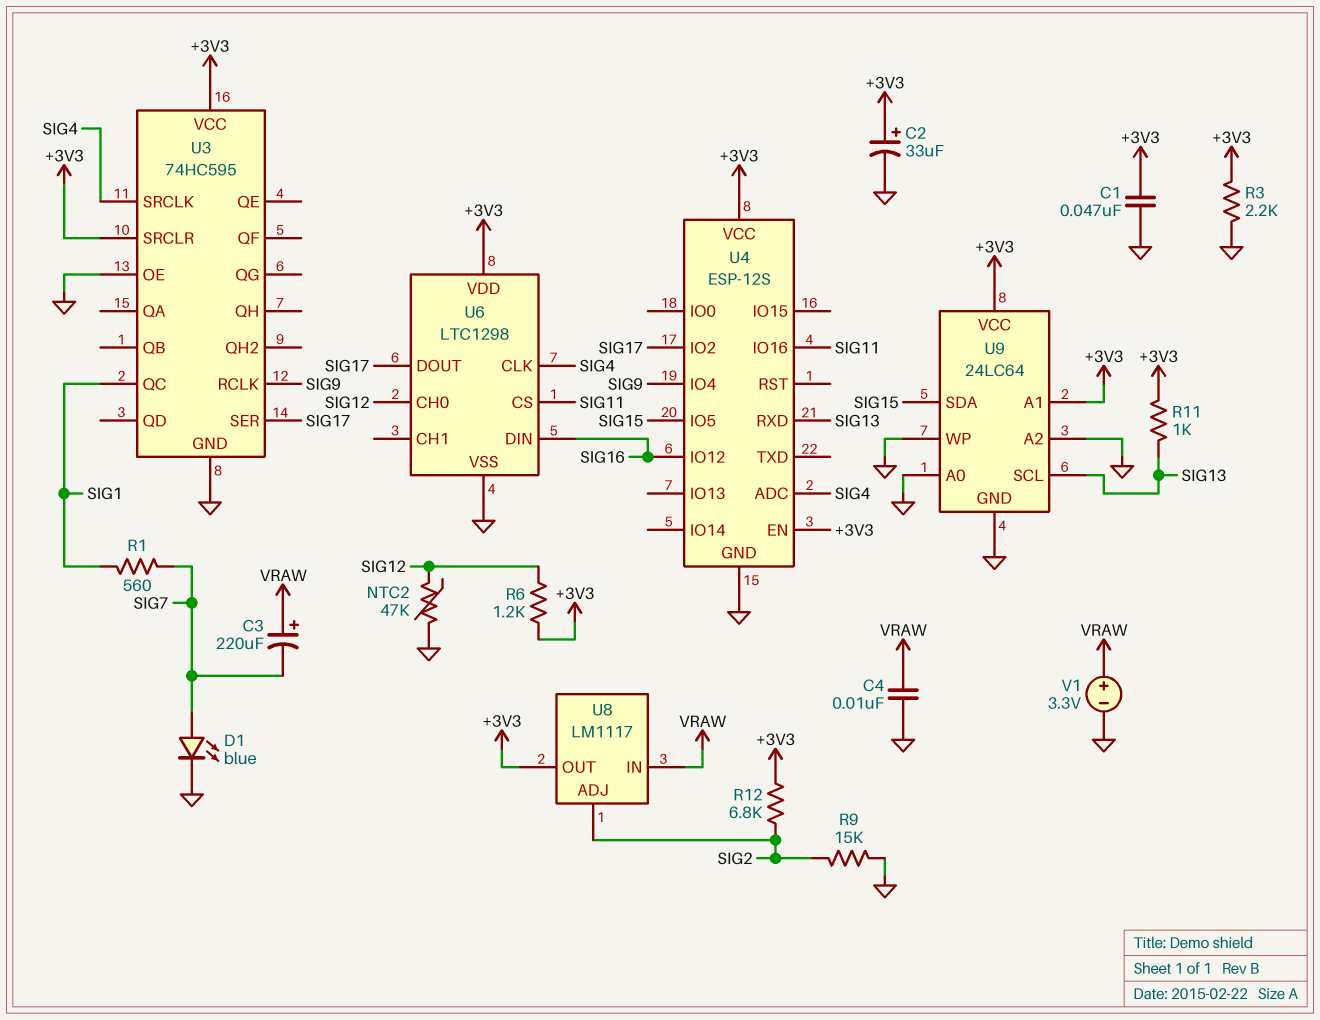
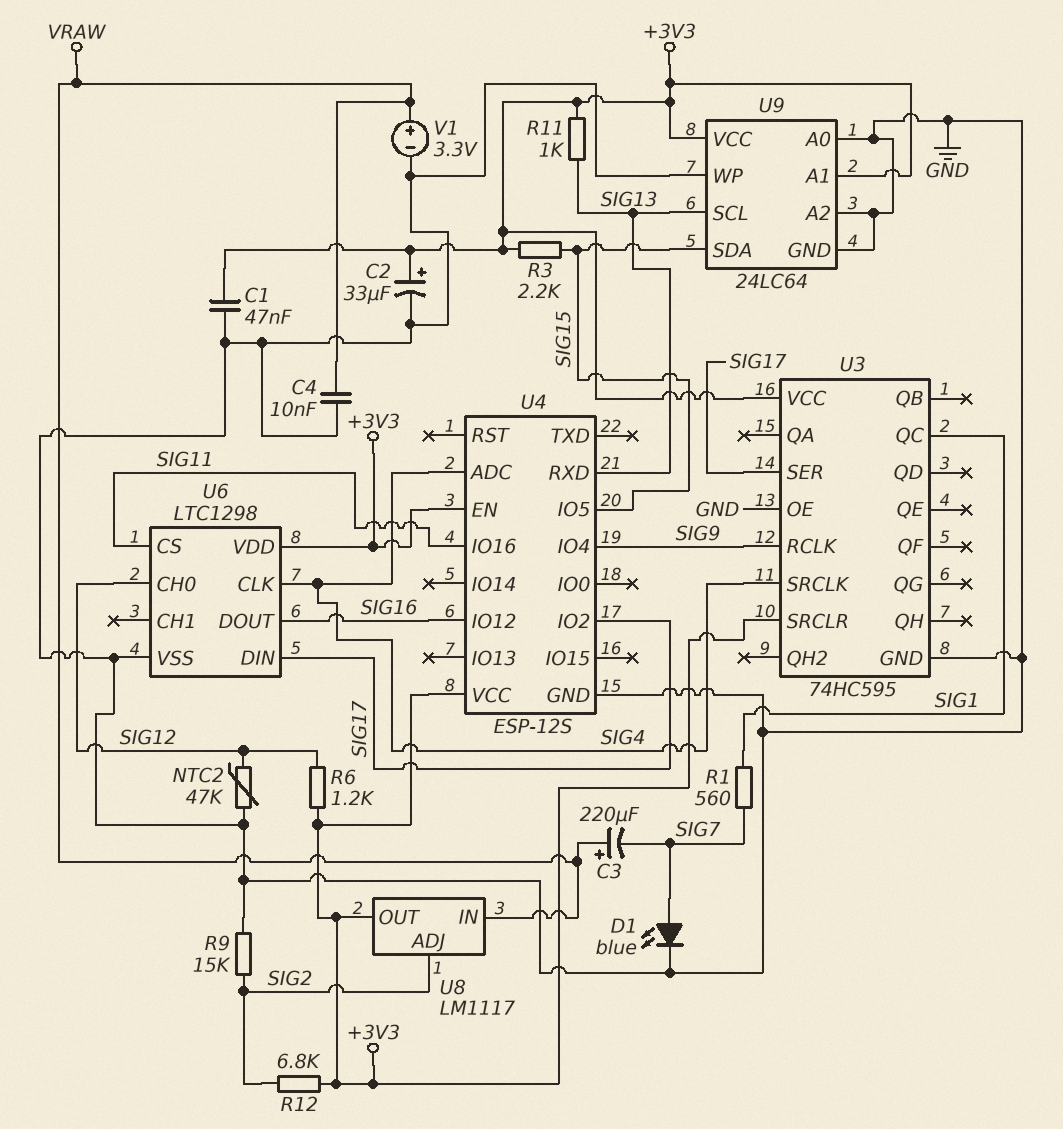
R3: 2.2k (+3V3, GND) -> 2.2k (+3V3, SIG15)
U6 pin DIN: SIG16 -> SIG17
U6 pin DOUT: SIG17 -> SIG16

